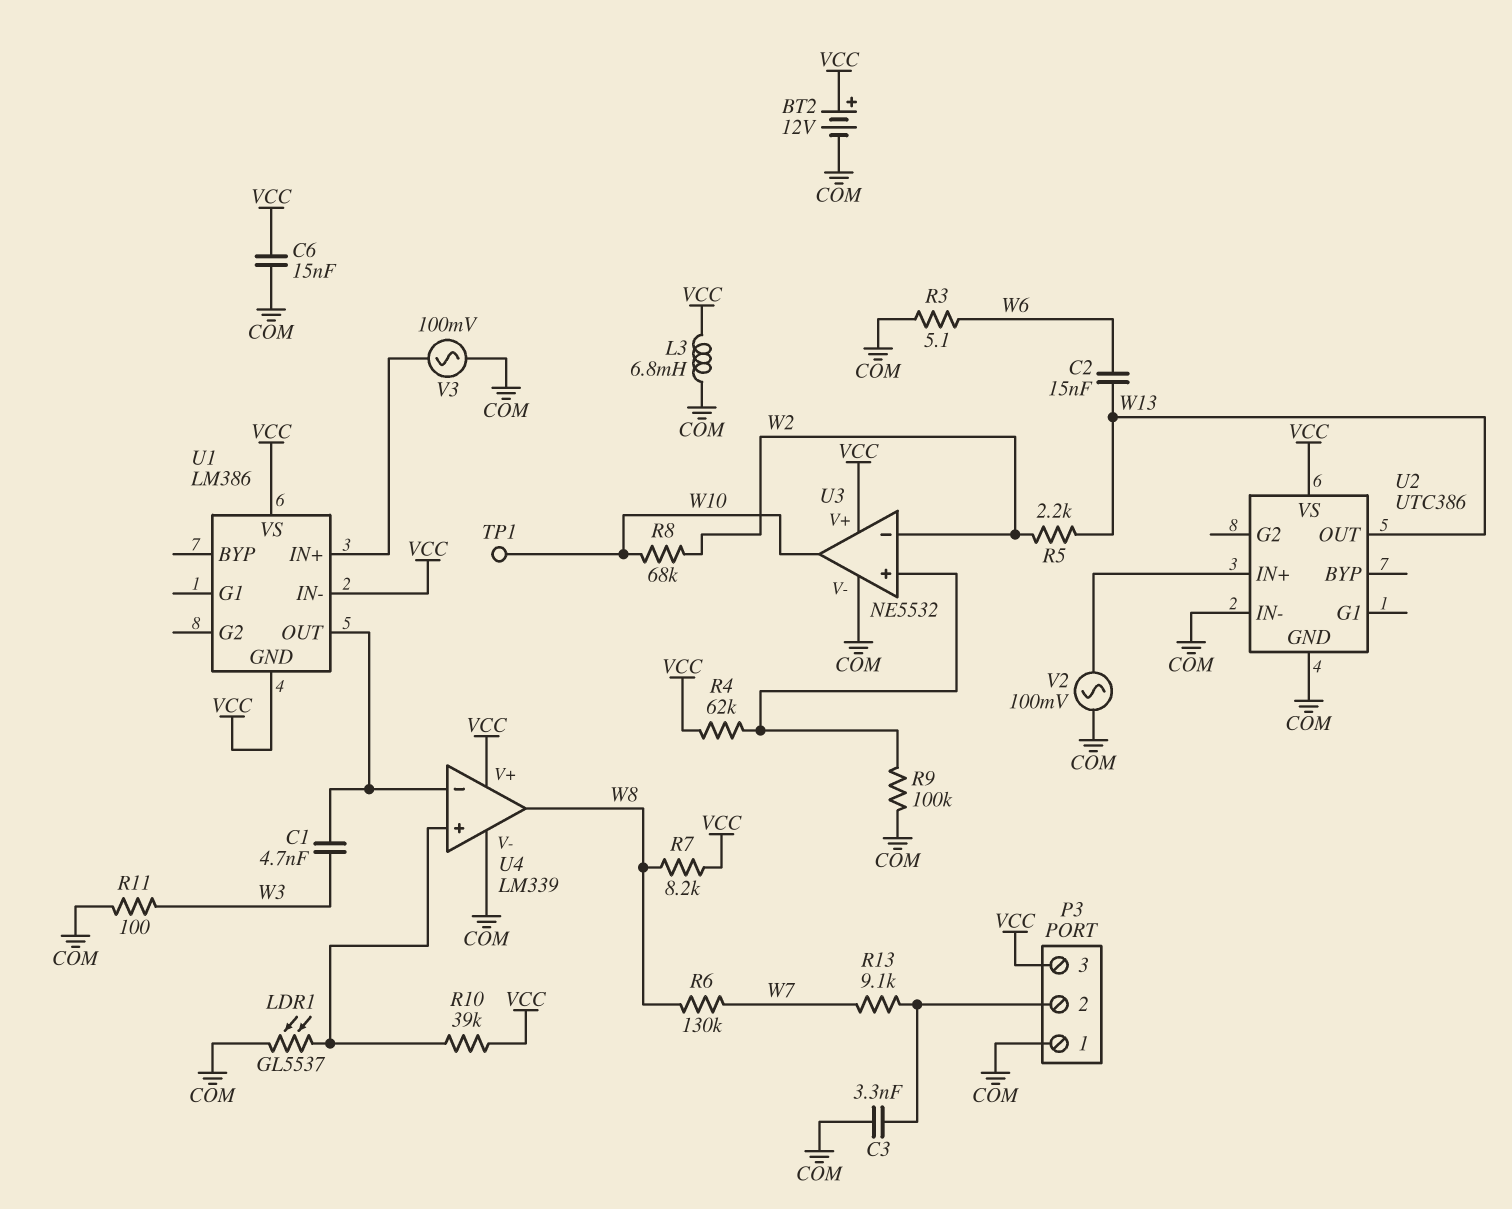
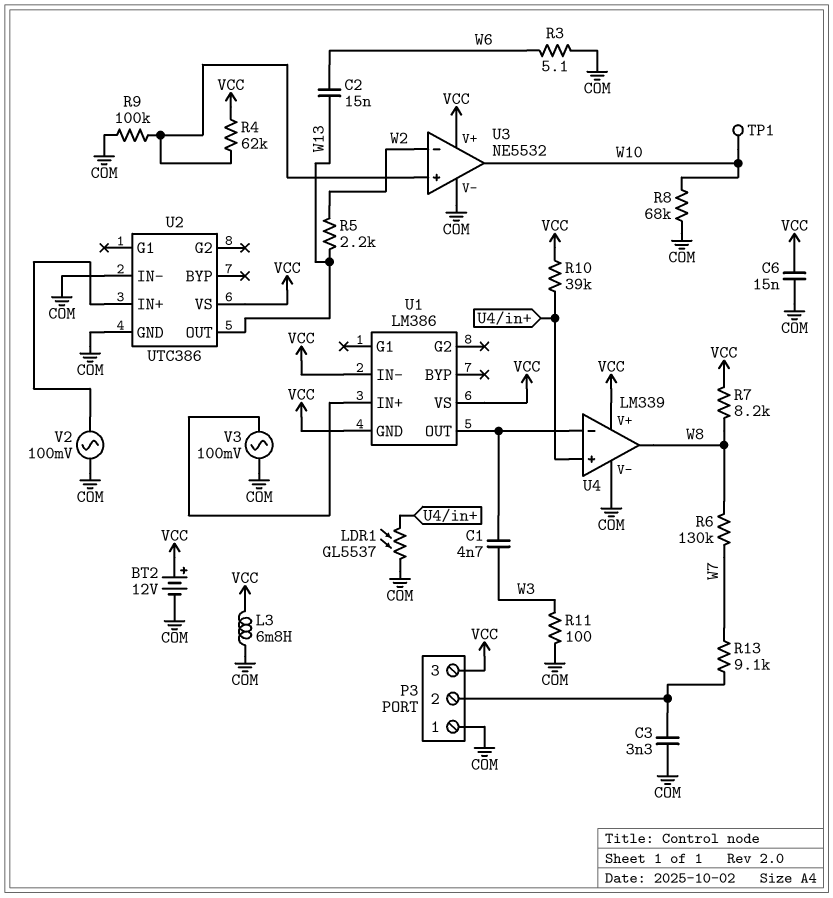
R8: 68k (W2, W10) -> 68k (COM, W10)

